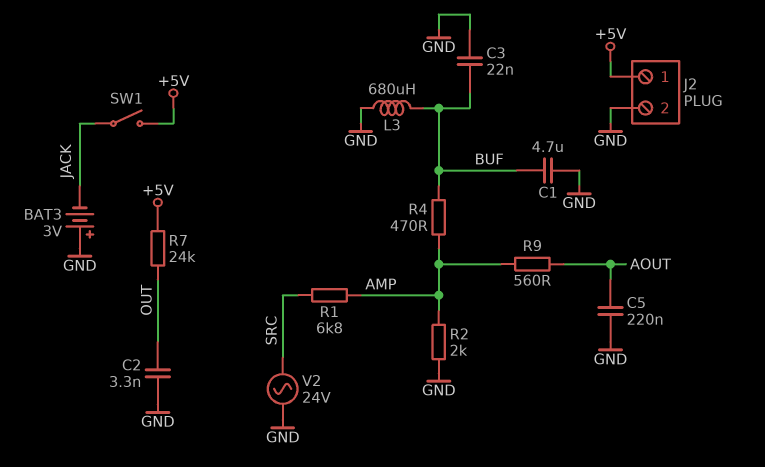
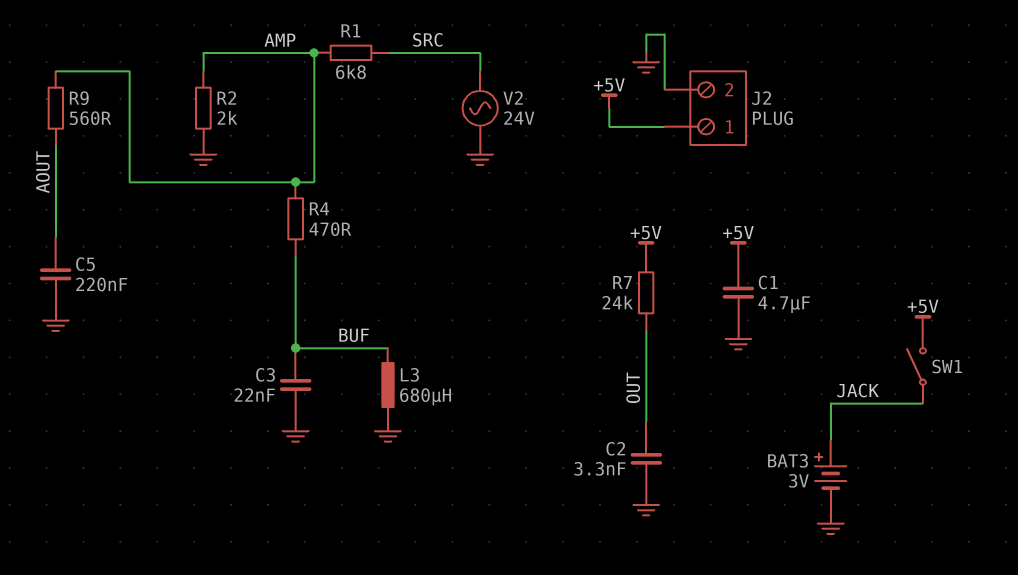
BAT3: 3V (plus GND, minus JACK) -> 3V (plus JACK, minus GND)
C1: 4.7uF (BUF, GND) -> 4.7uF (+5V, GND)

